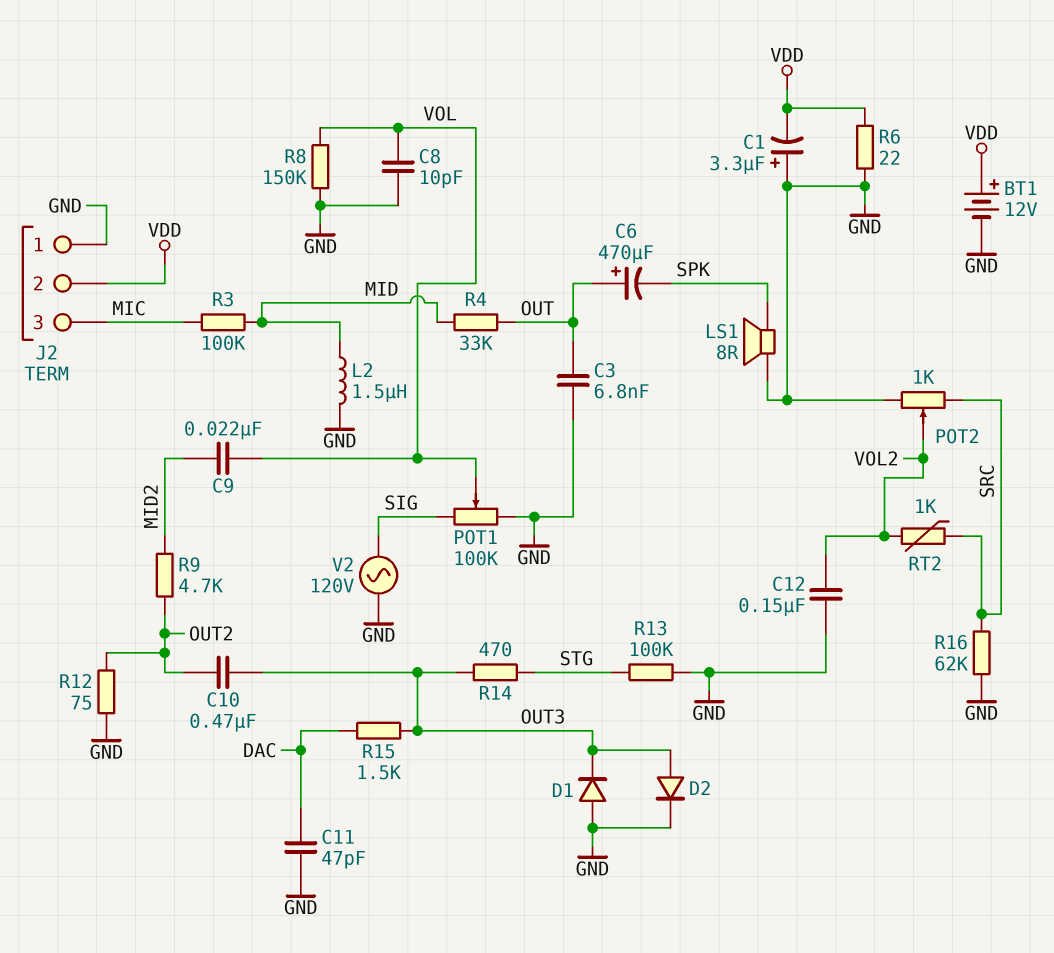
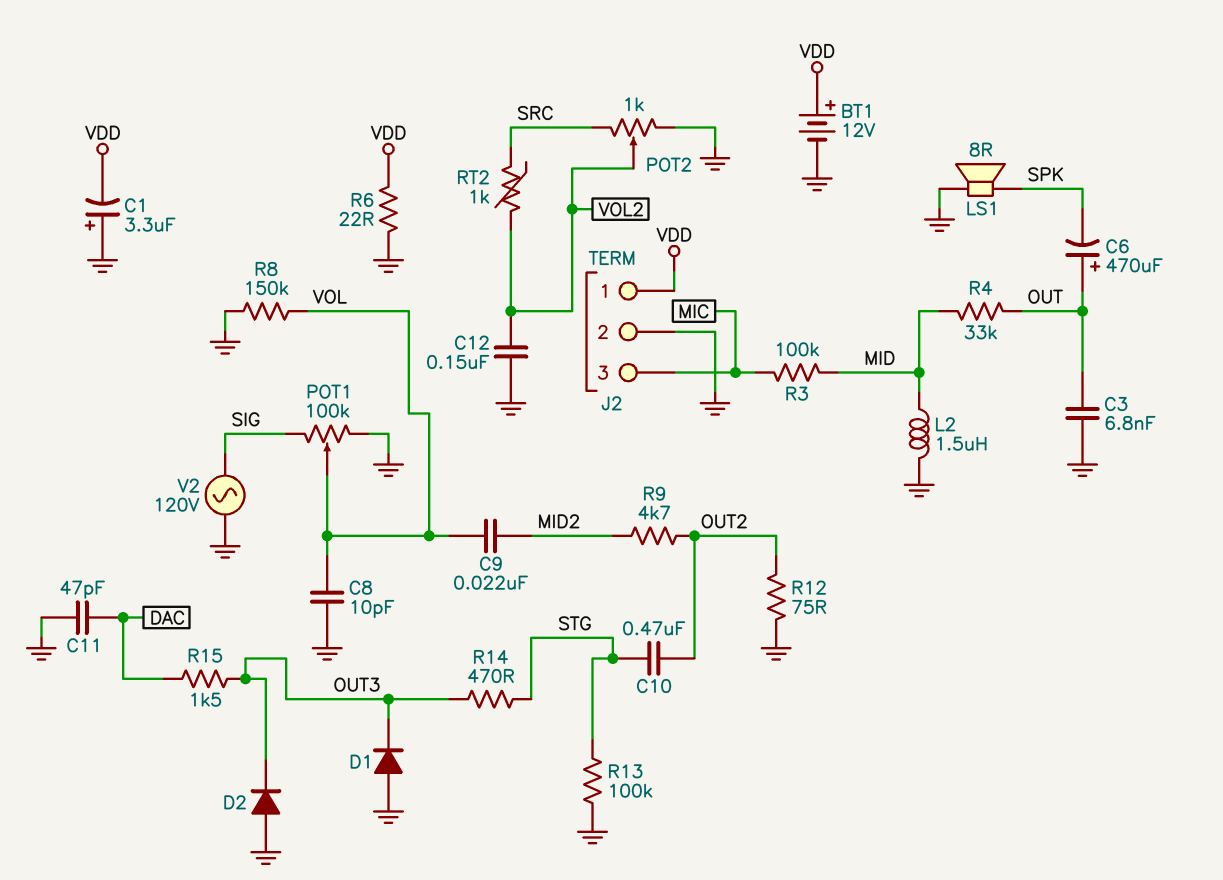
C10: 470nF (OUT2, OUT3) -> 470nF (OUT2, STG)
D2: diode (A OUT3, K GND) -> diode (A GND, K OUT3)
J2 pin 1: GND -> VDD
J2 pin 2: VDD -> GND
R16: 62k (GND, SRC) -> none

